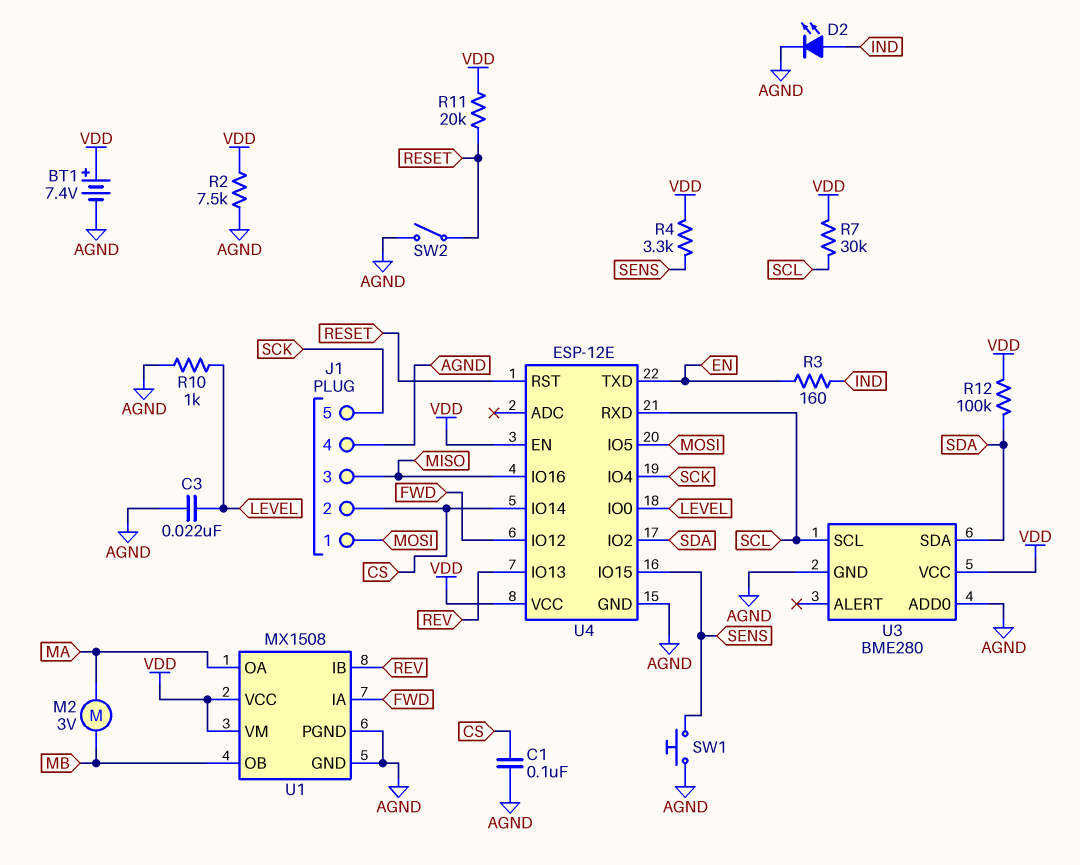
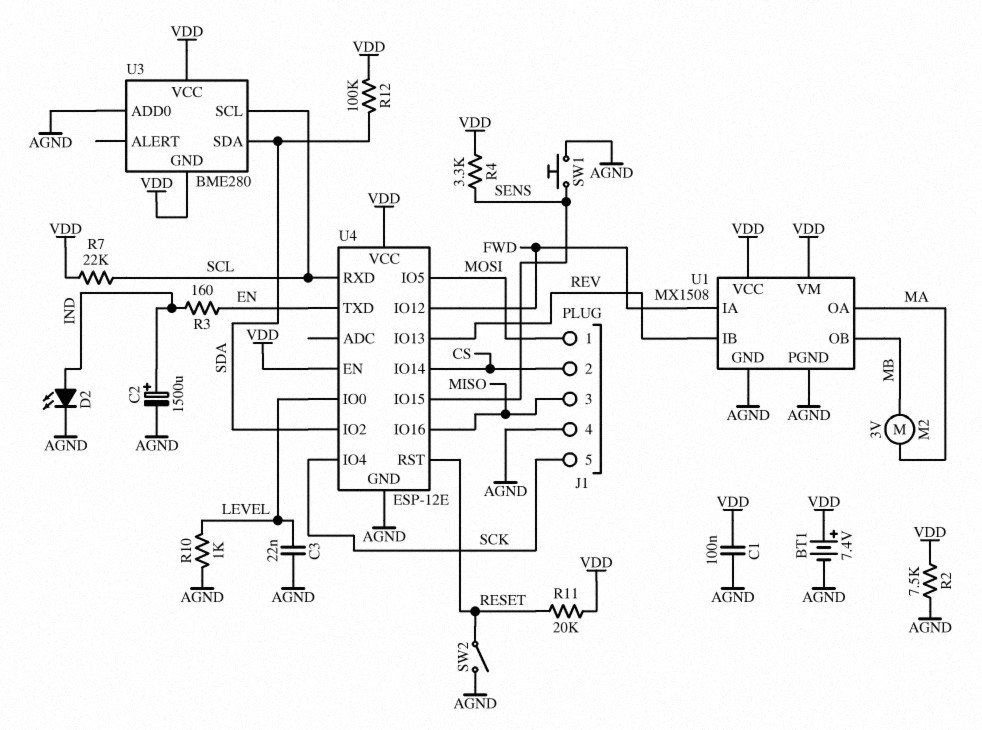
C1: 100nF (AGND, CS) -> 100nF (AGND, VDD)
C2: none -> 1500uF (plus IND, minus AGND)
R7: 30k (SCL, VDD) -> 22k (SCL, VDD)
U3 pin GND: AGND -> VDD

